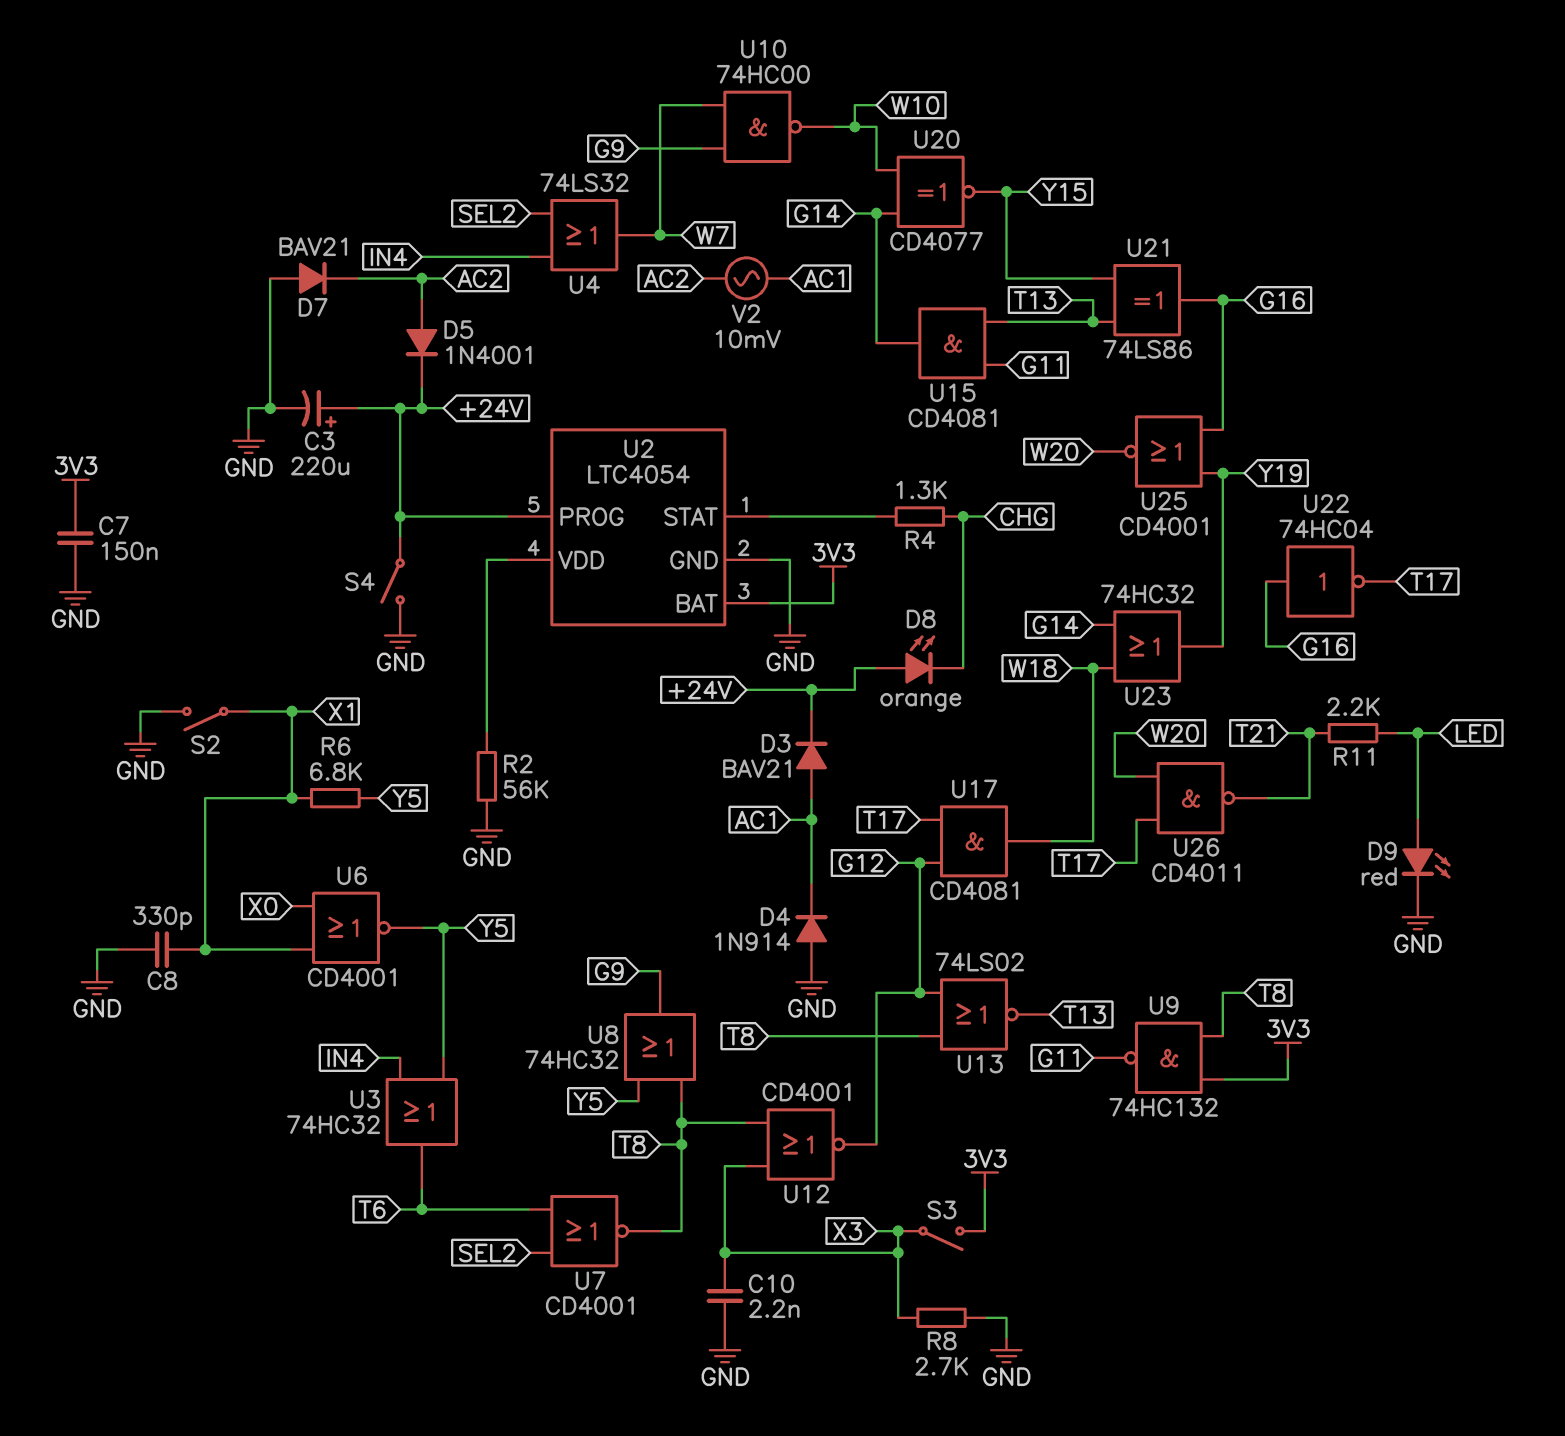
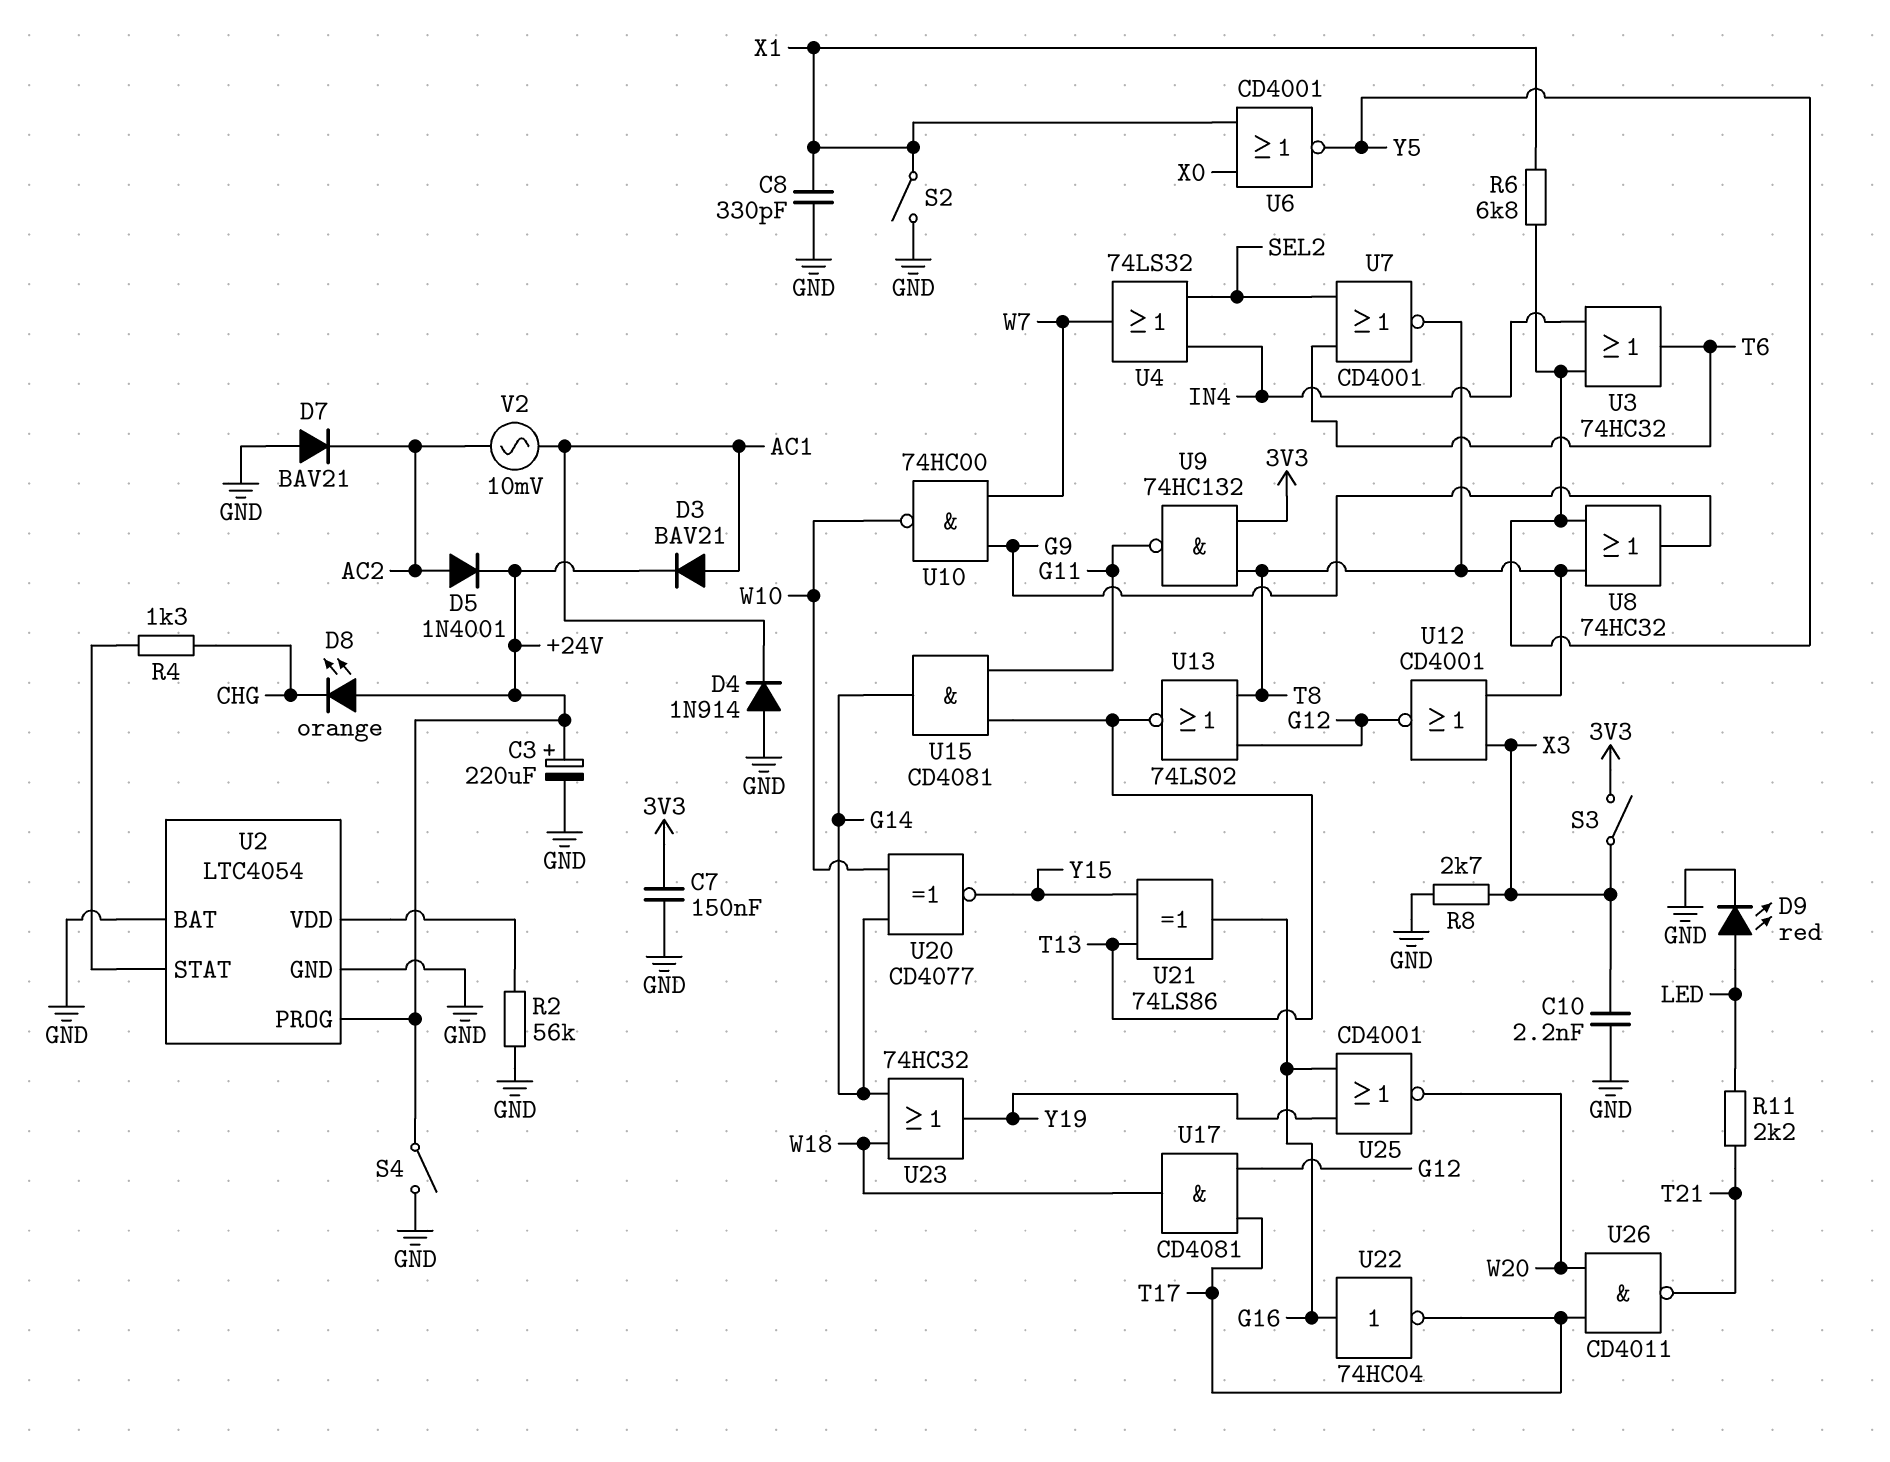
U2 pin BAT: 3V3 -> GND

